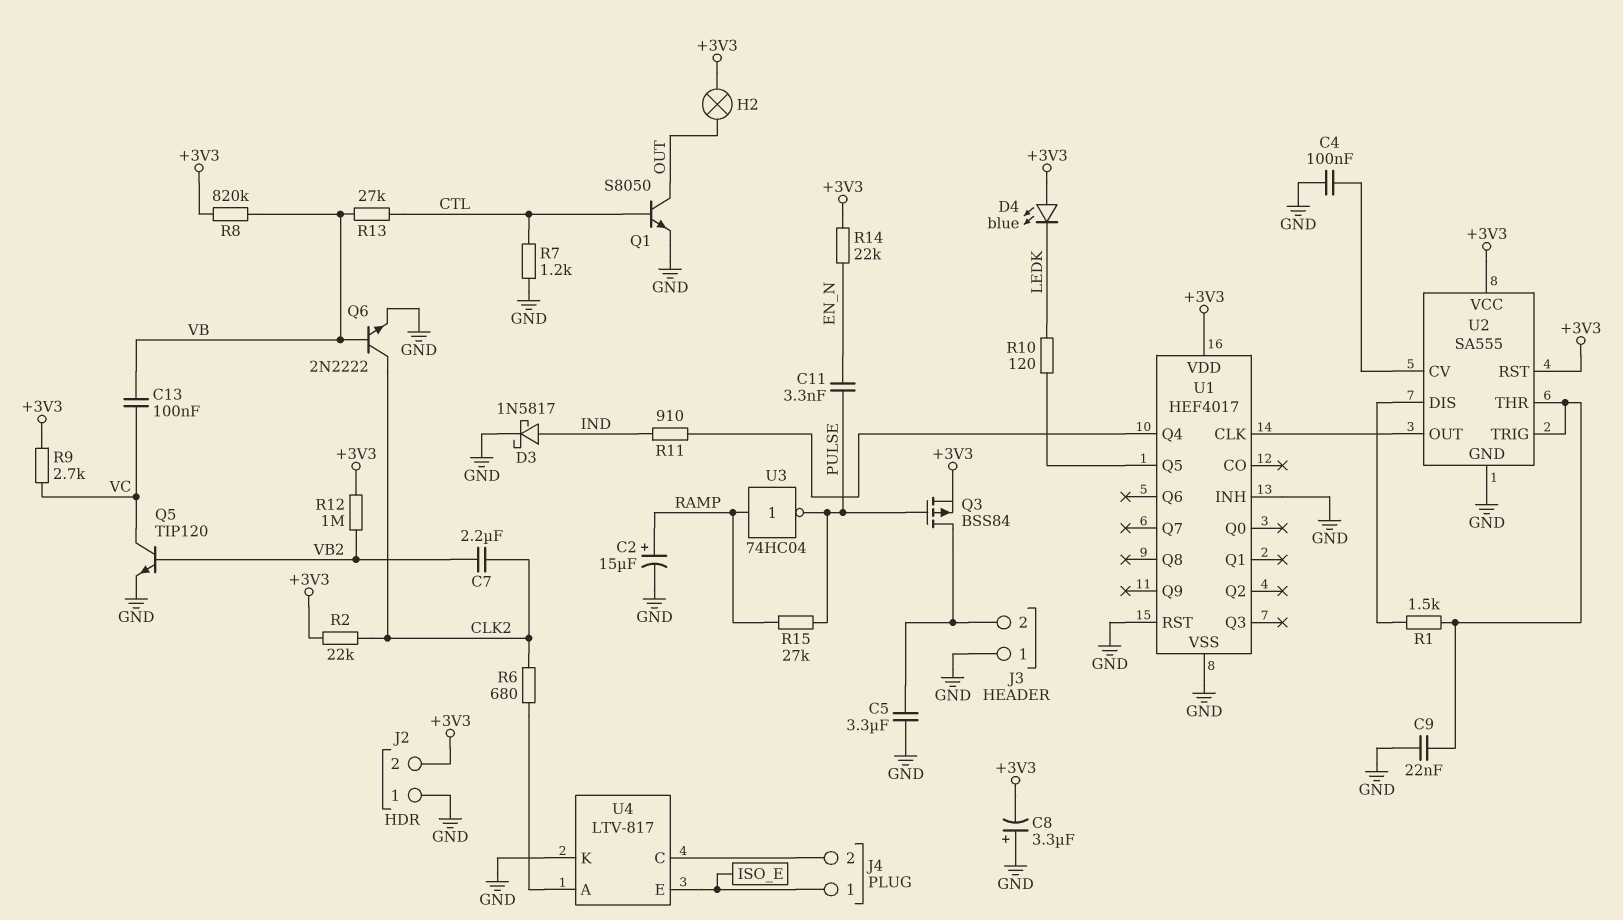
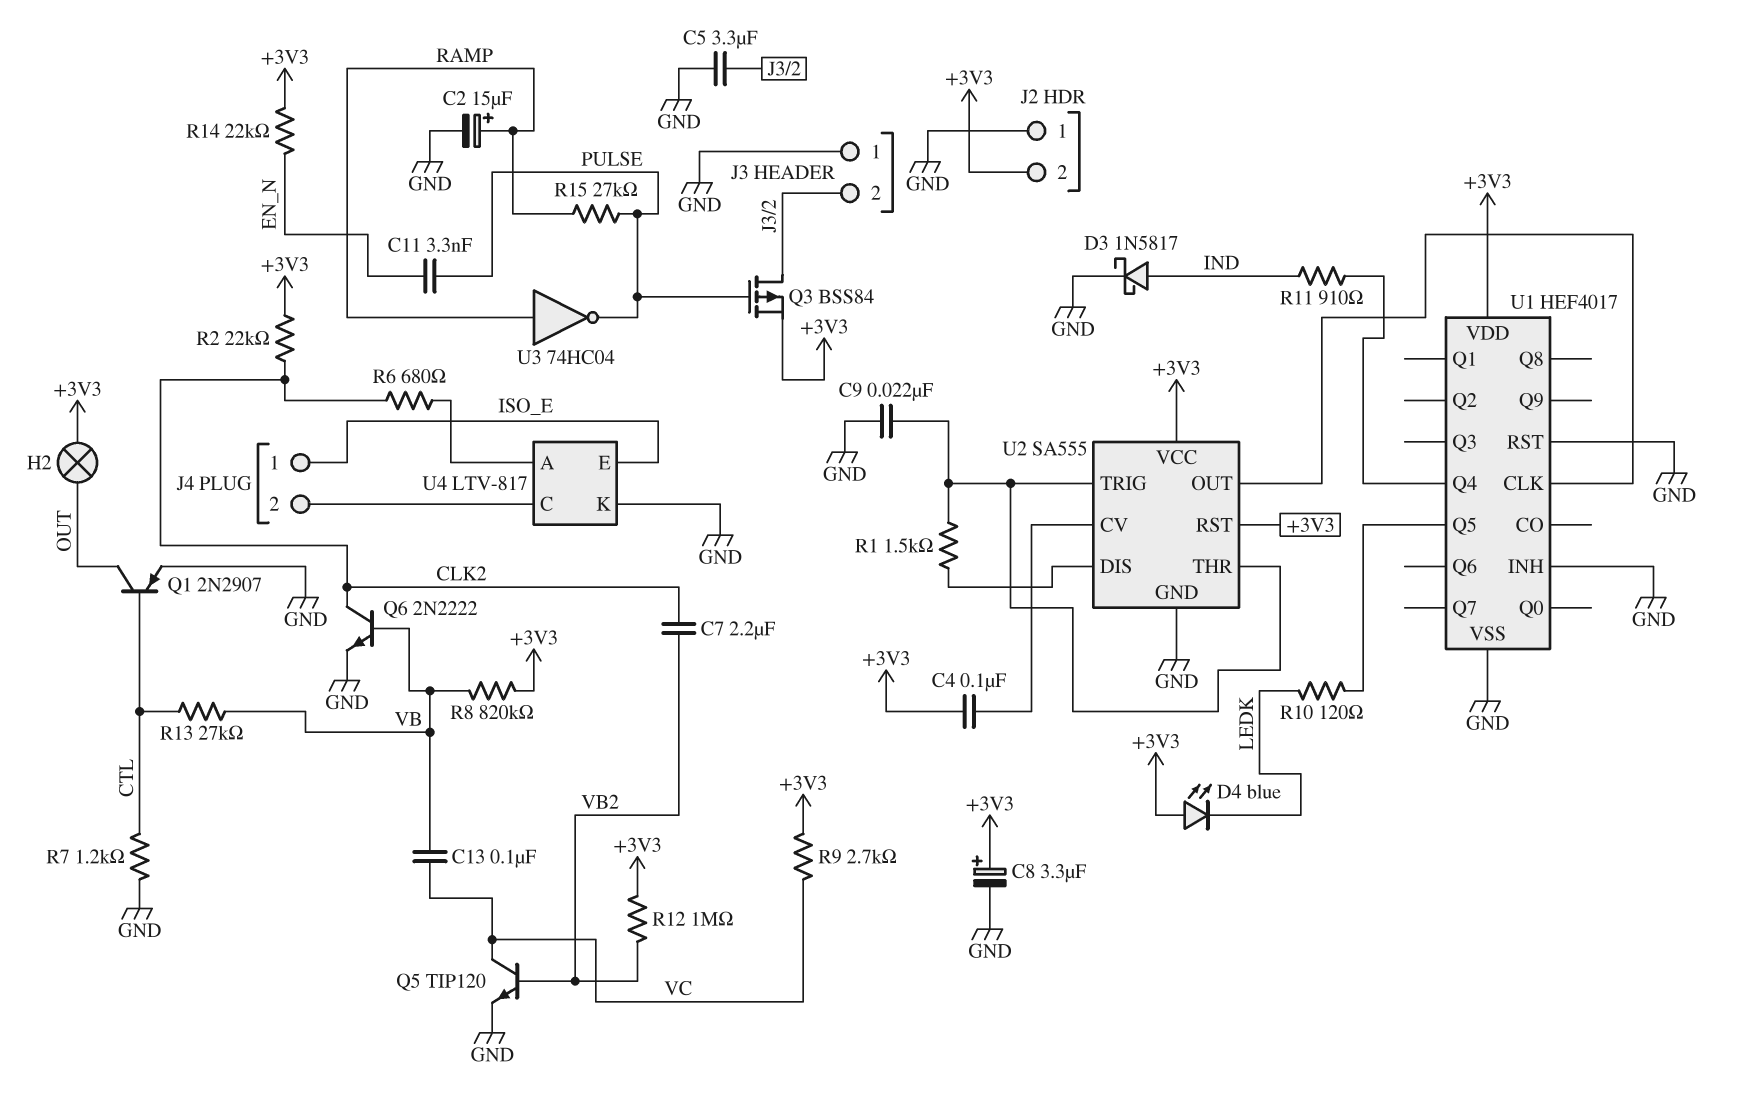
C4: 100nF (GND, U2/CV) -> 100nF (+3V3, U2/CV)
C8: 3.3uF (plus GND, minus +3V3) -> 3.3uF (plus +3V3, minus GND)
Q1: NPN S8050 (B CTL, C OUT, E GND) -> PNP 2N2907 (B CTL, C OUT, E GND)

